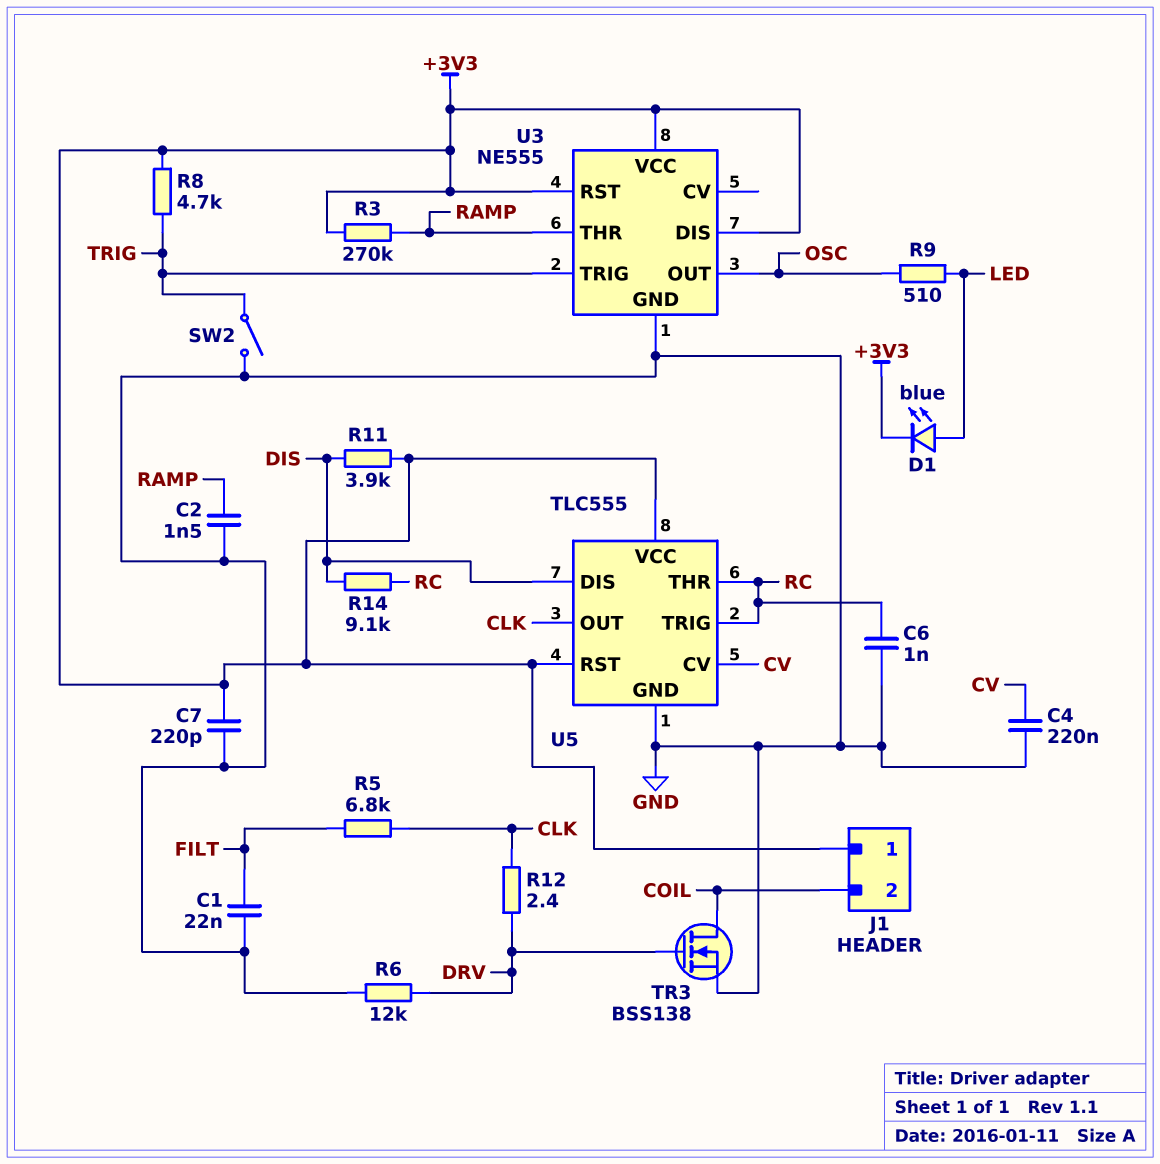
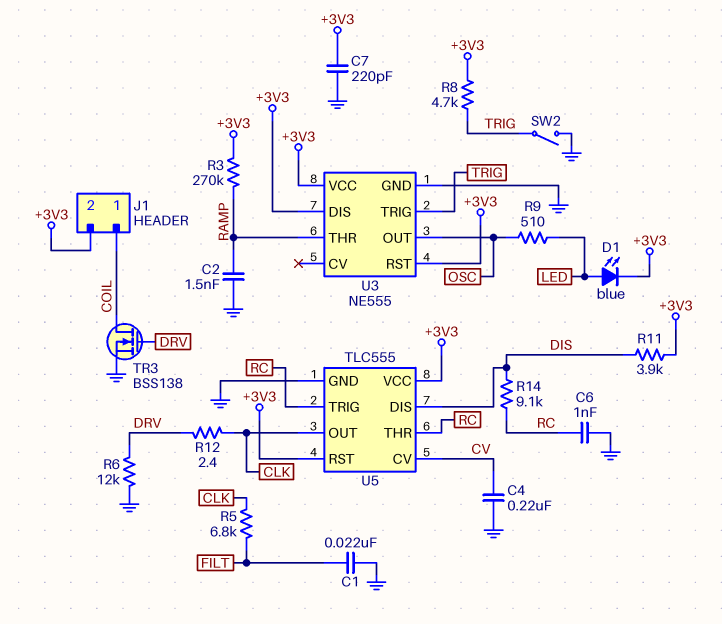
J1 pin 1: +3V3 -> COIL
J1 pin 2: COIL -> +3V3

